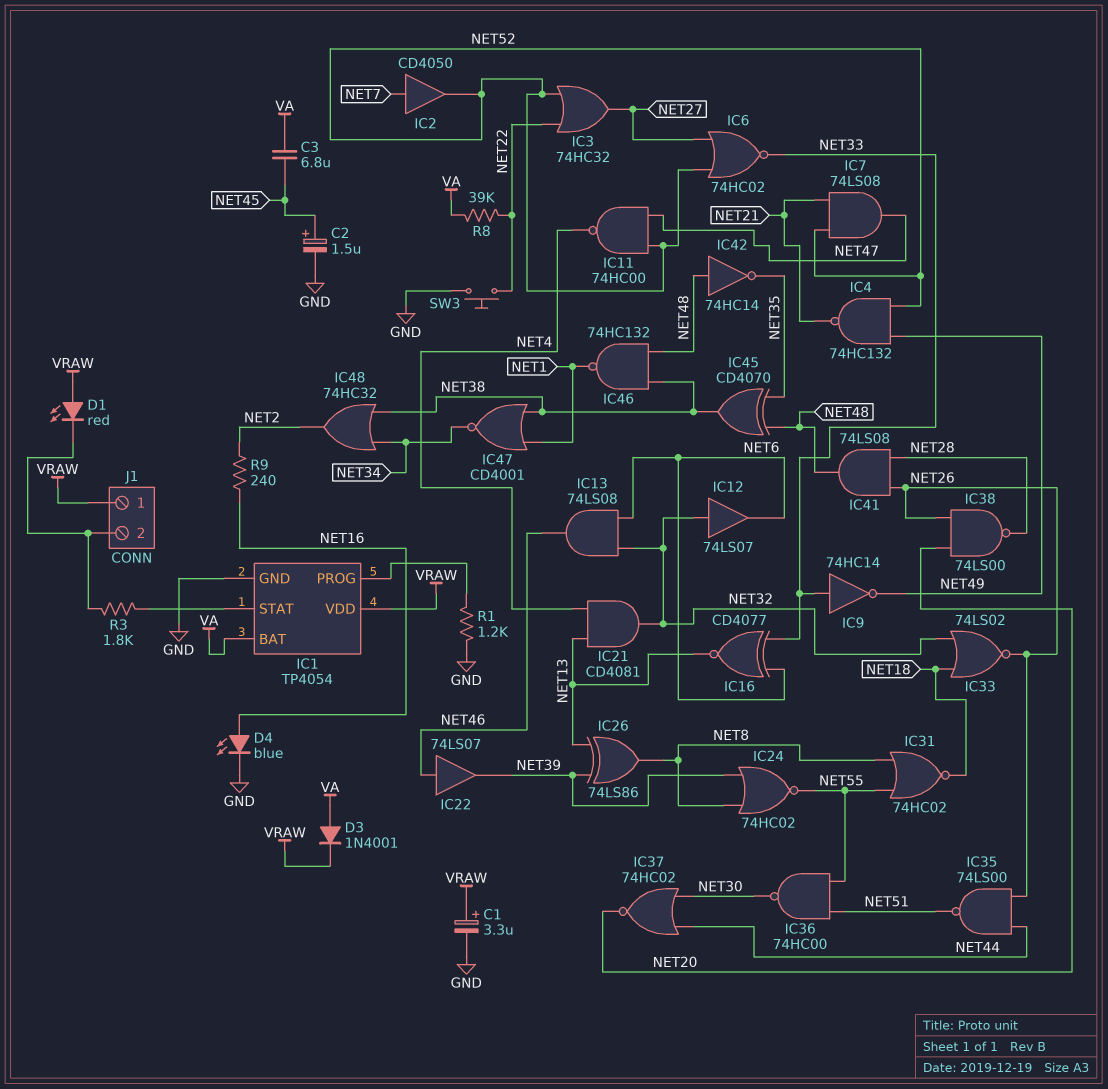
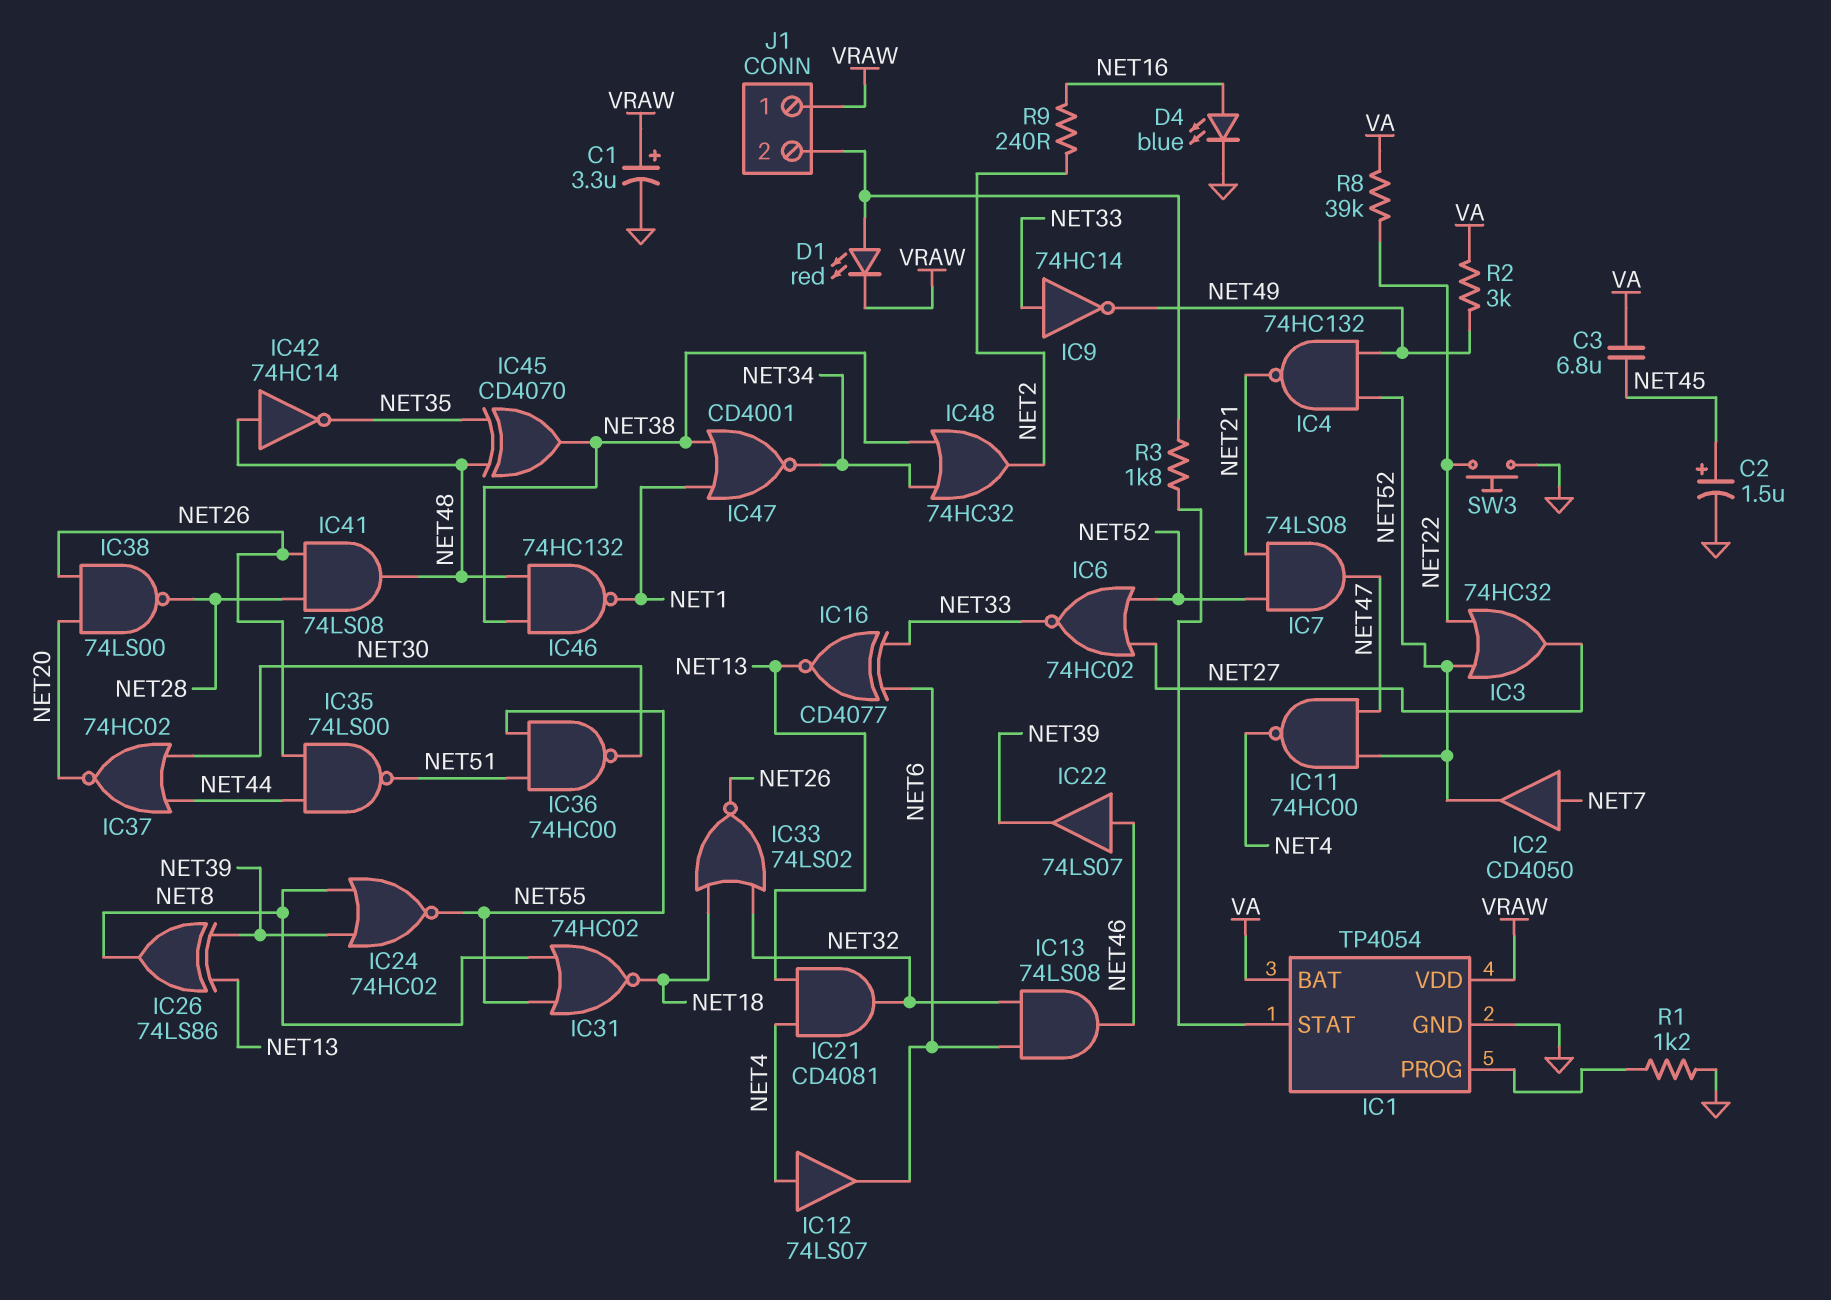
D1: LED red (A VRAW, K J1/2) -> LED red (A J1/2, K VRAW)
D3: diode 1N4001 (A VA, K VRAW) -> none
IC12: buffer 74LS07 (in NET32, out NET6) -> buffer 74LS07 (in NET4, out NET6)
R2: none -> 3k (NET49, VA)

